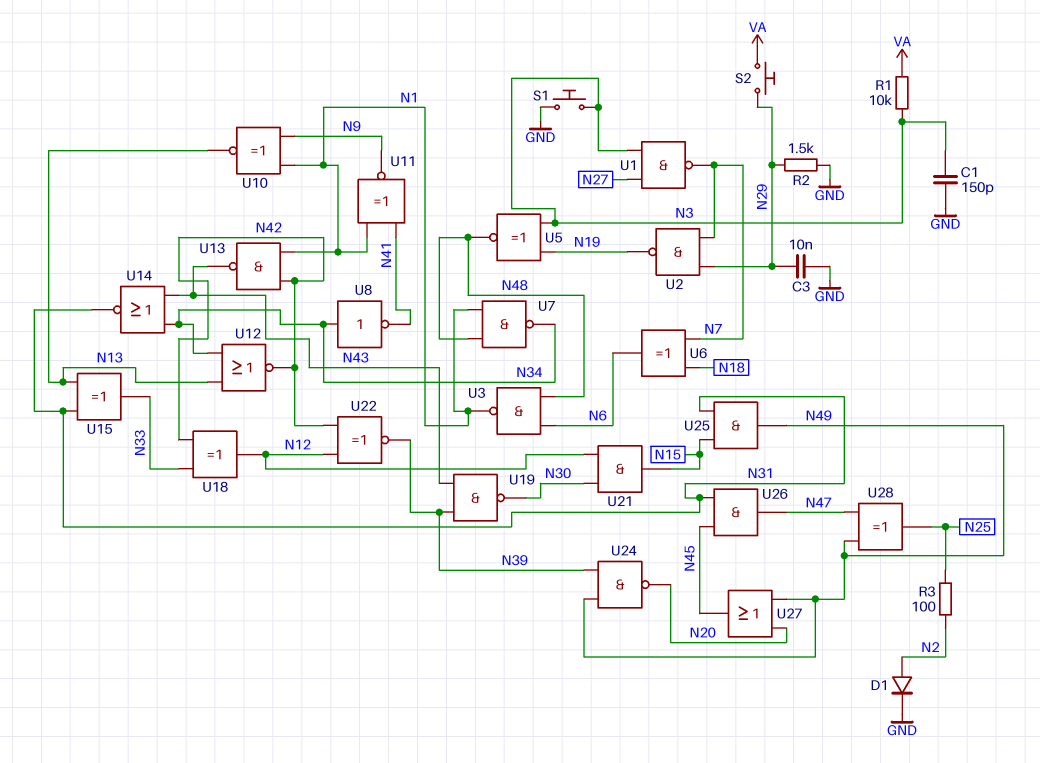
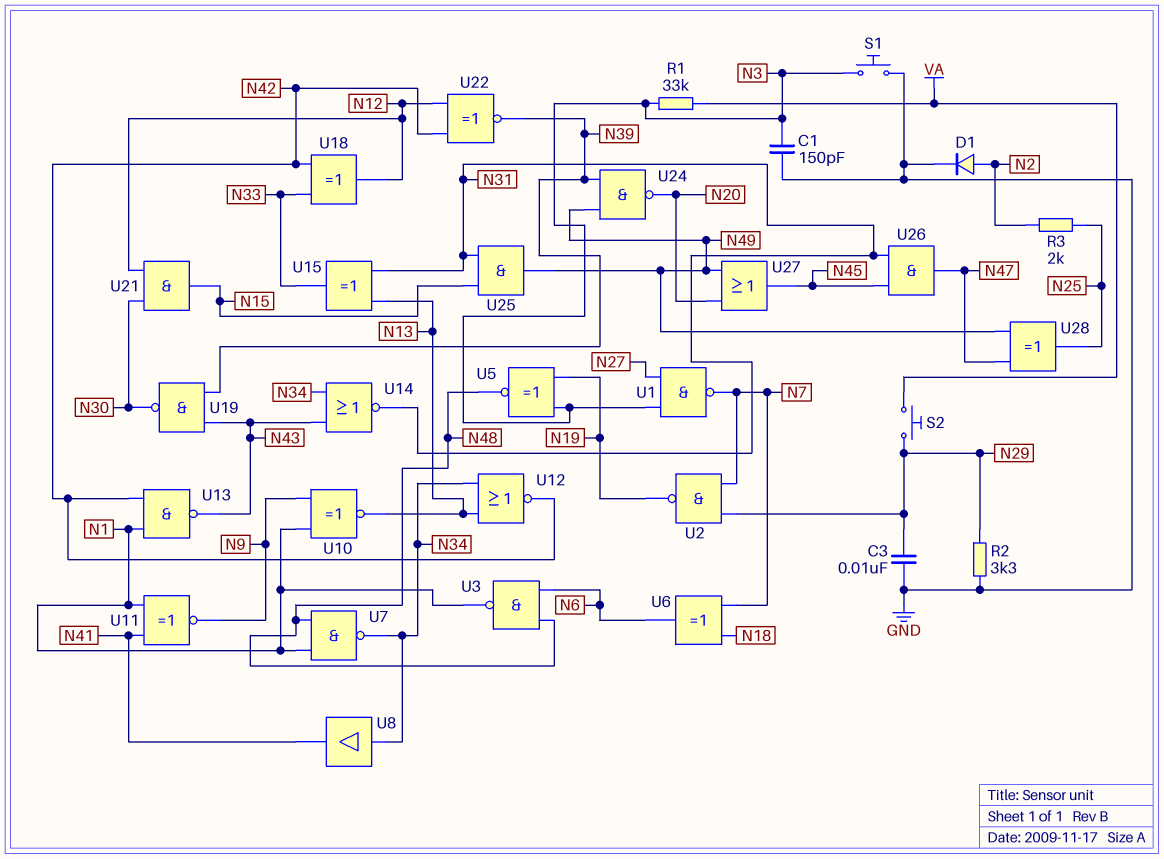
R1: 10k (N3, VA) -> 33k (N3, VA)
R2: 1.5k (GND, N29) -> 3.3k (GND, N29)
R3: 100 (N2, N25) -> 2k (N2, N25)
U8: NOT (in N34, out N41) -> buffer (in N34, out N41)

